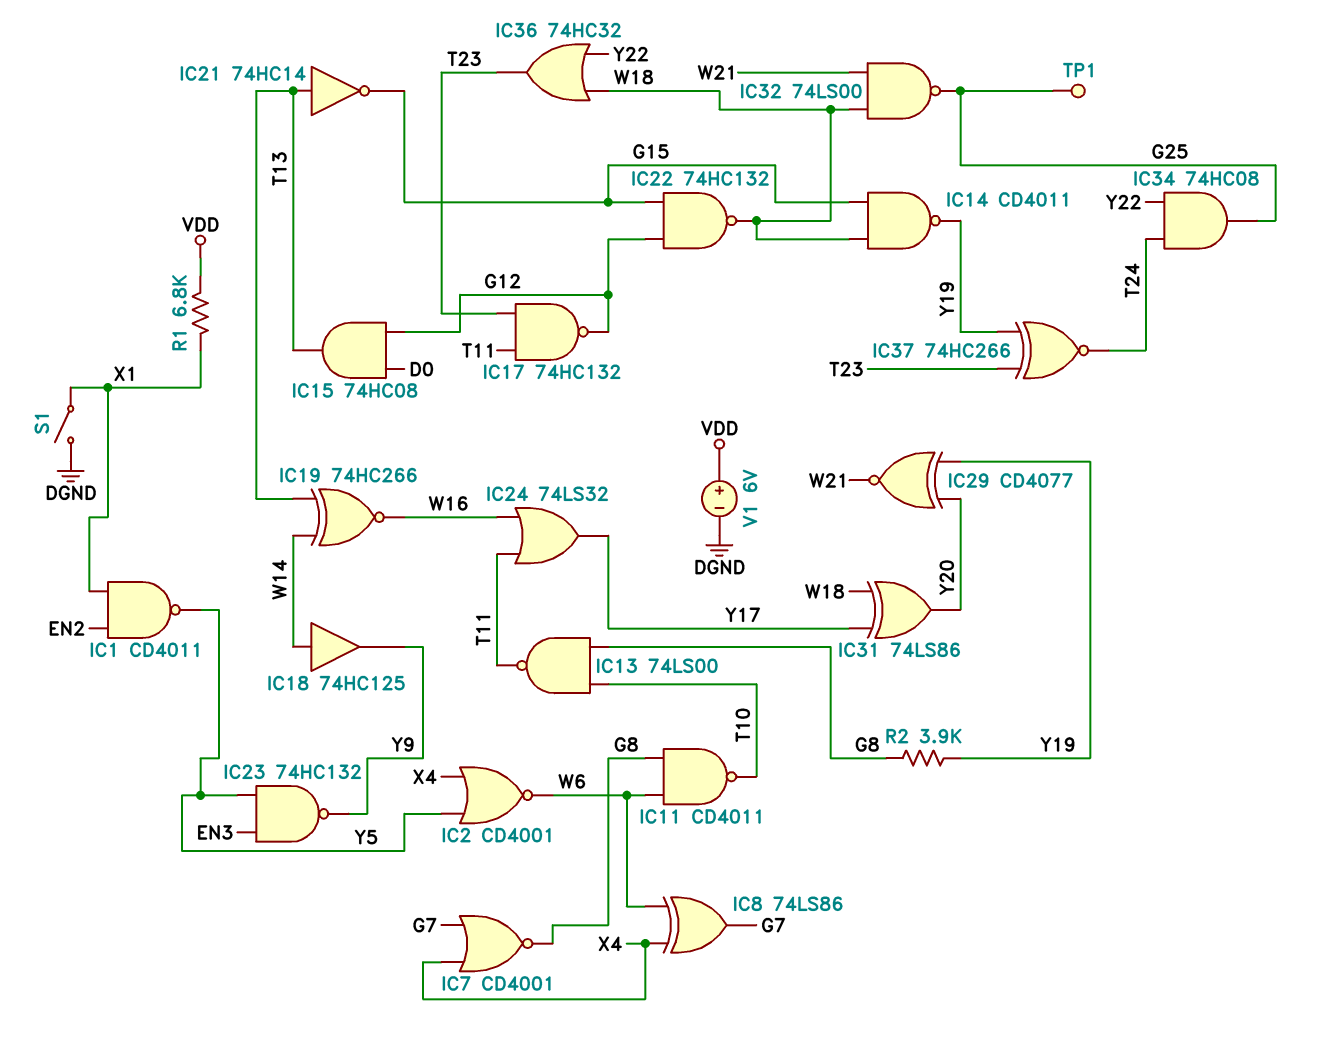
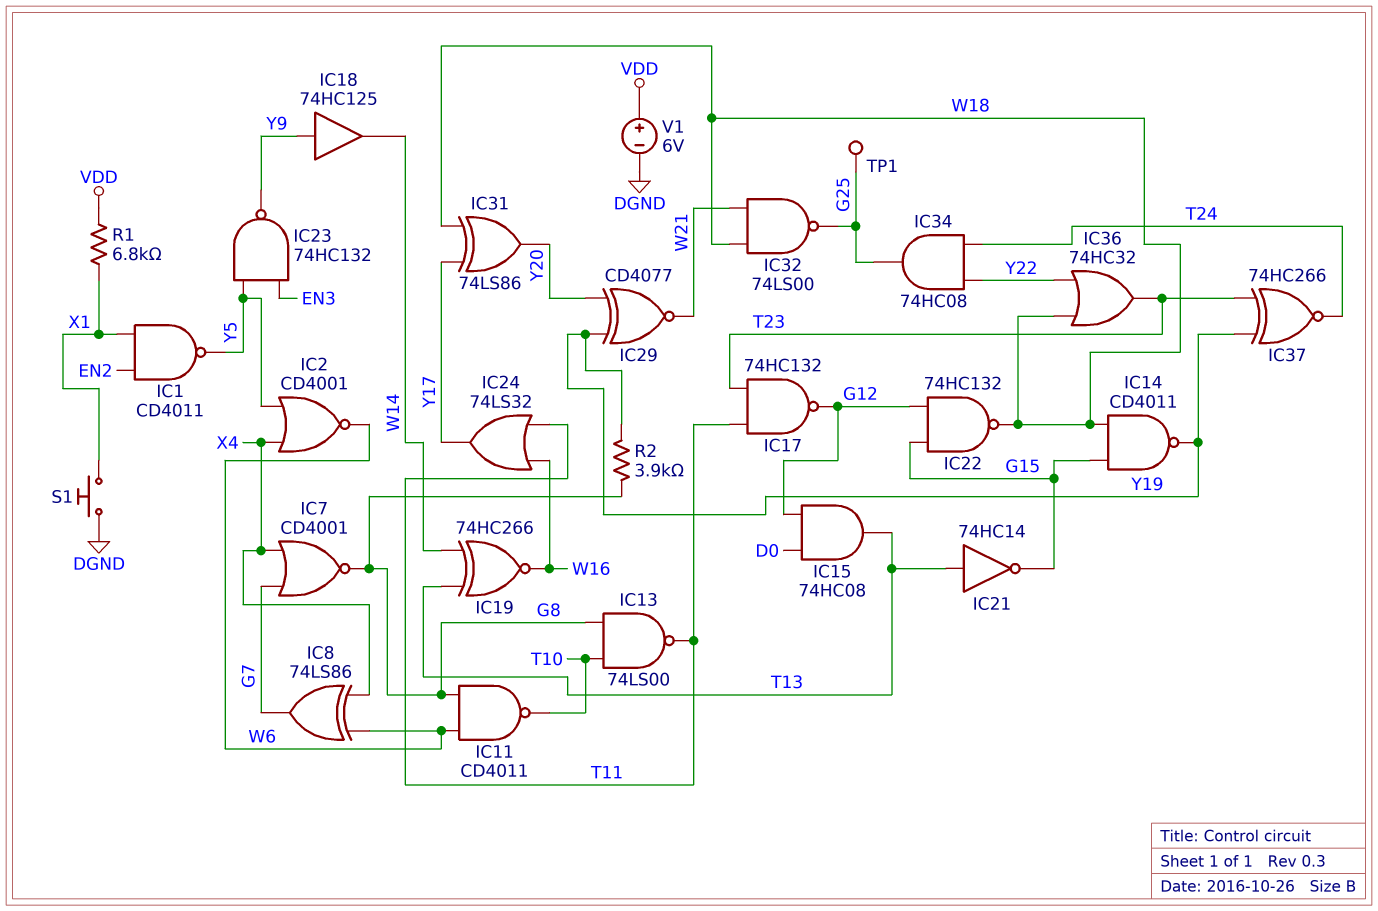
IC18: buffer 74HC125 (in W14, out Y9) -> buffer 74HC125 (in Y9, out W14)
S1: switch (DGND, X1) -> button (DGND, X1)

